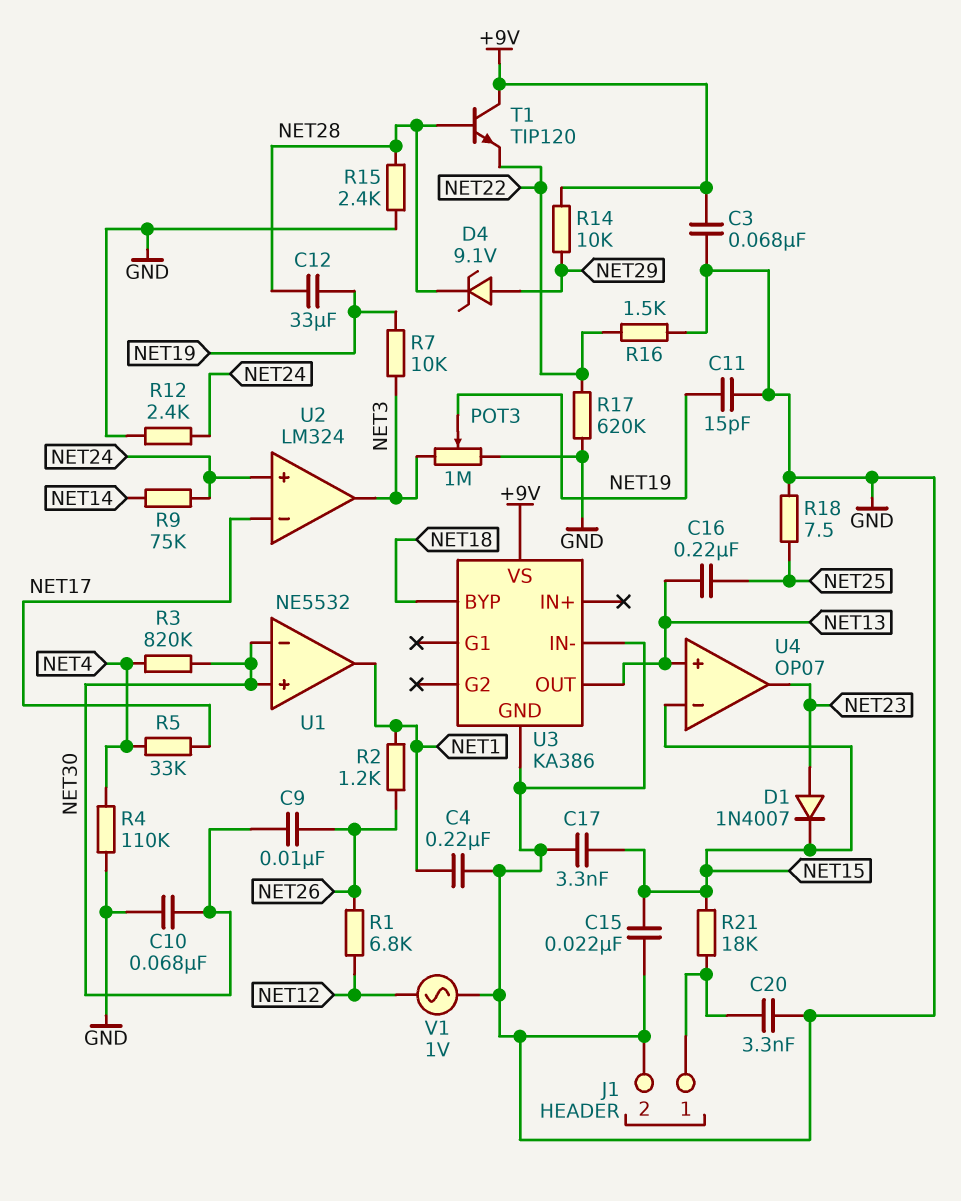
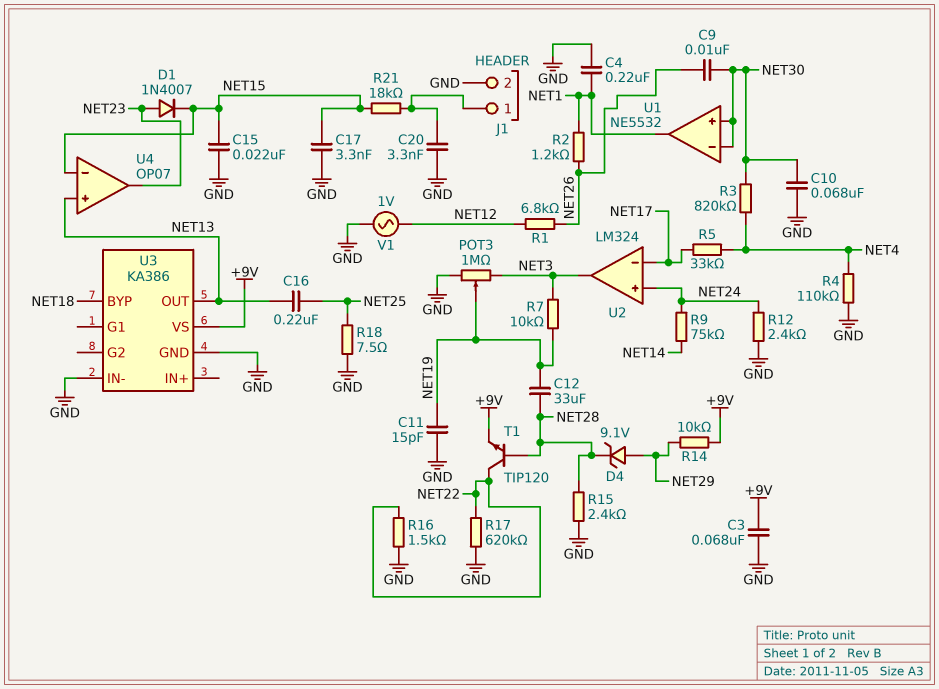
T1: NPN TIP120 (B NET28, C +9V, E NET22) -> NPN TIP120 (B NET28, C NET22, E +9V)

